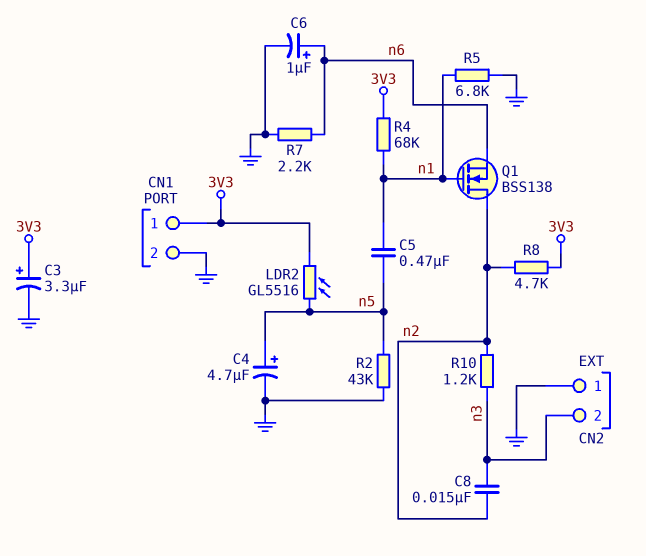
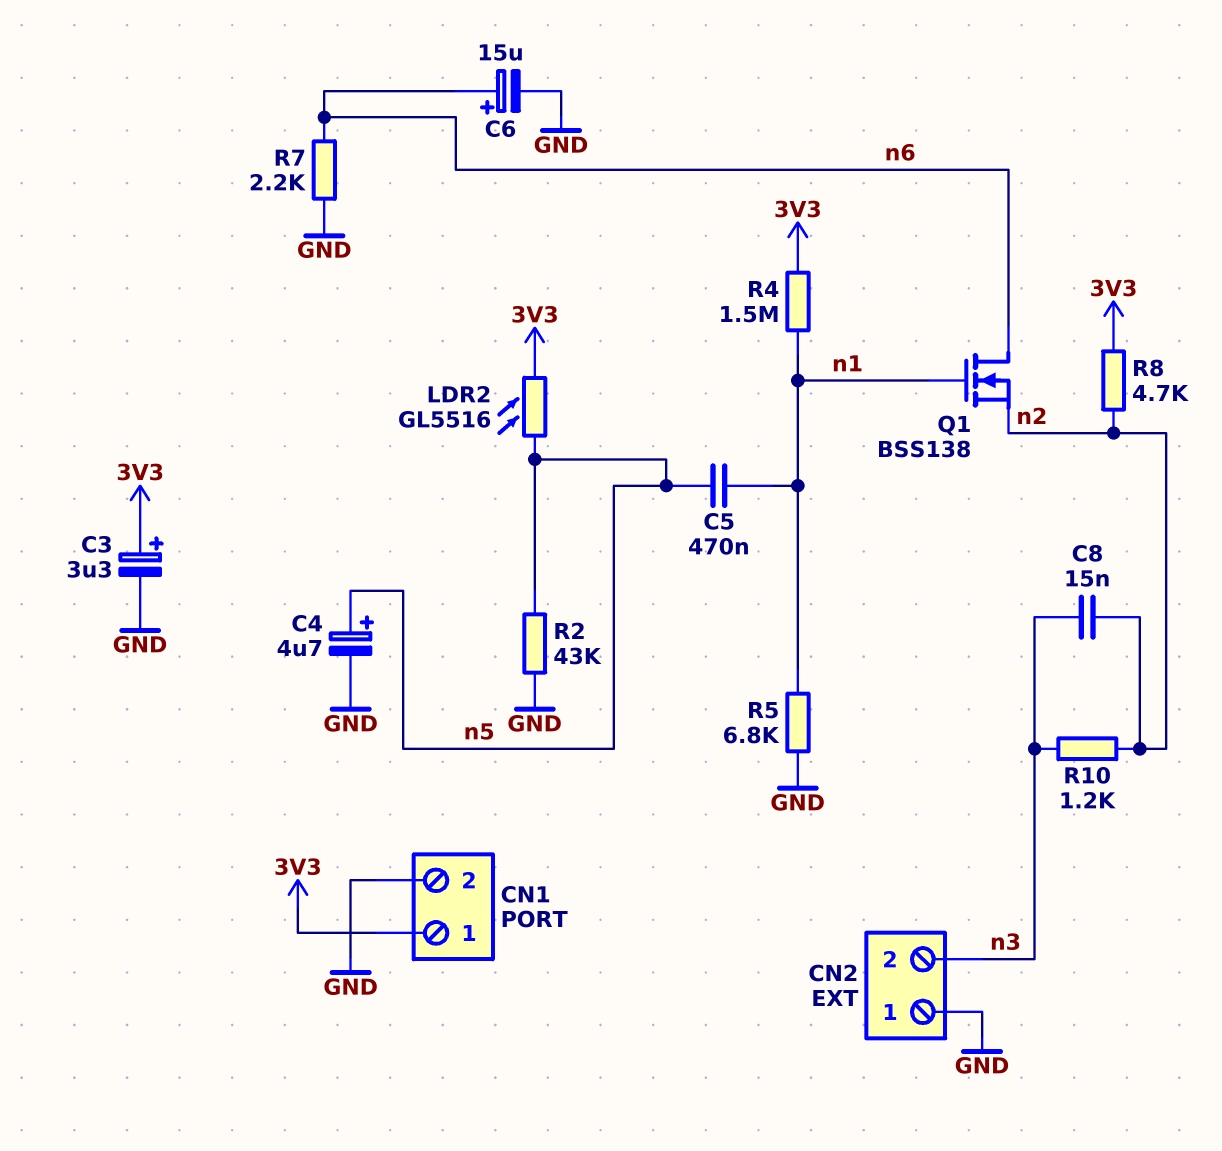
C6: 1uF (plus n6, minus GND) -> 15uF (plus n6, minus GND)
Q1: NMOS BSS138 (G n1, D n2, S n6) -> NMOS BSS138 (G n1, D n6, S n2)
R4: 68k (3V3, n1) -> 1.5M (3V3, n1)

